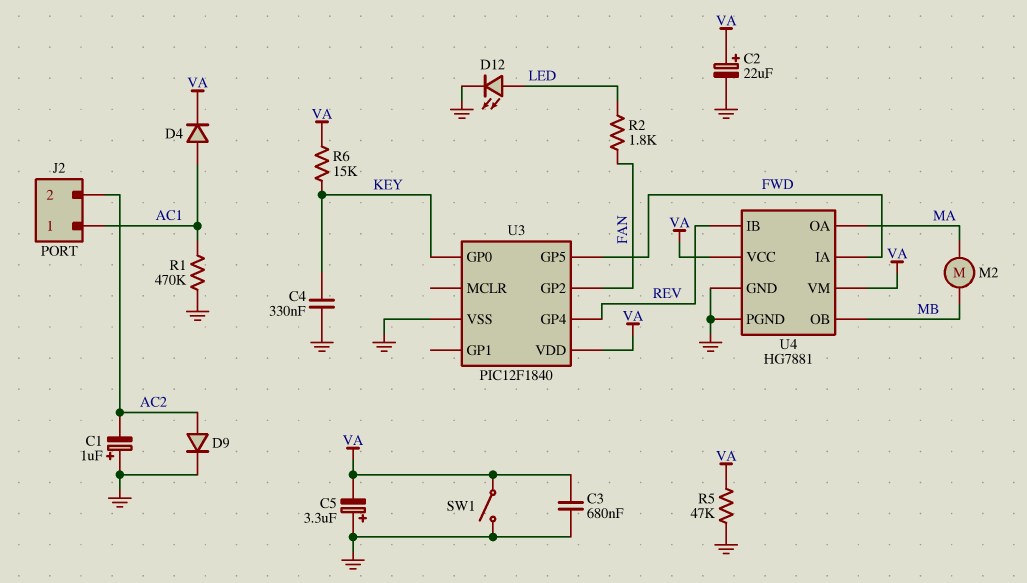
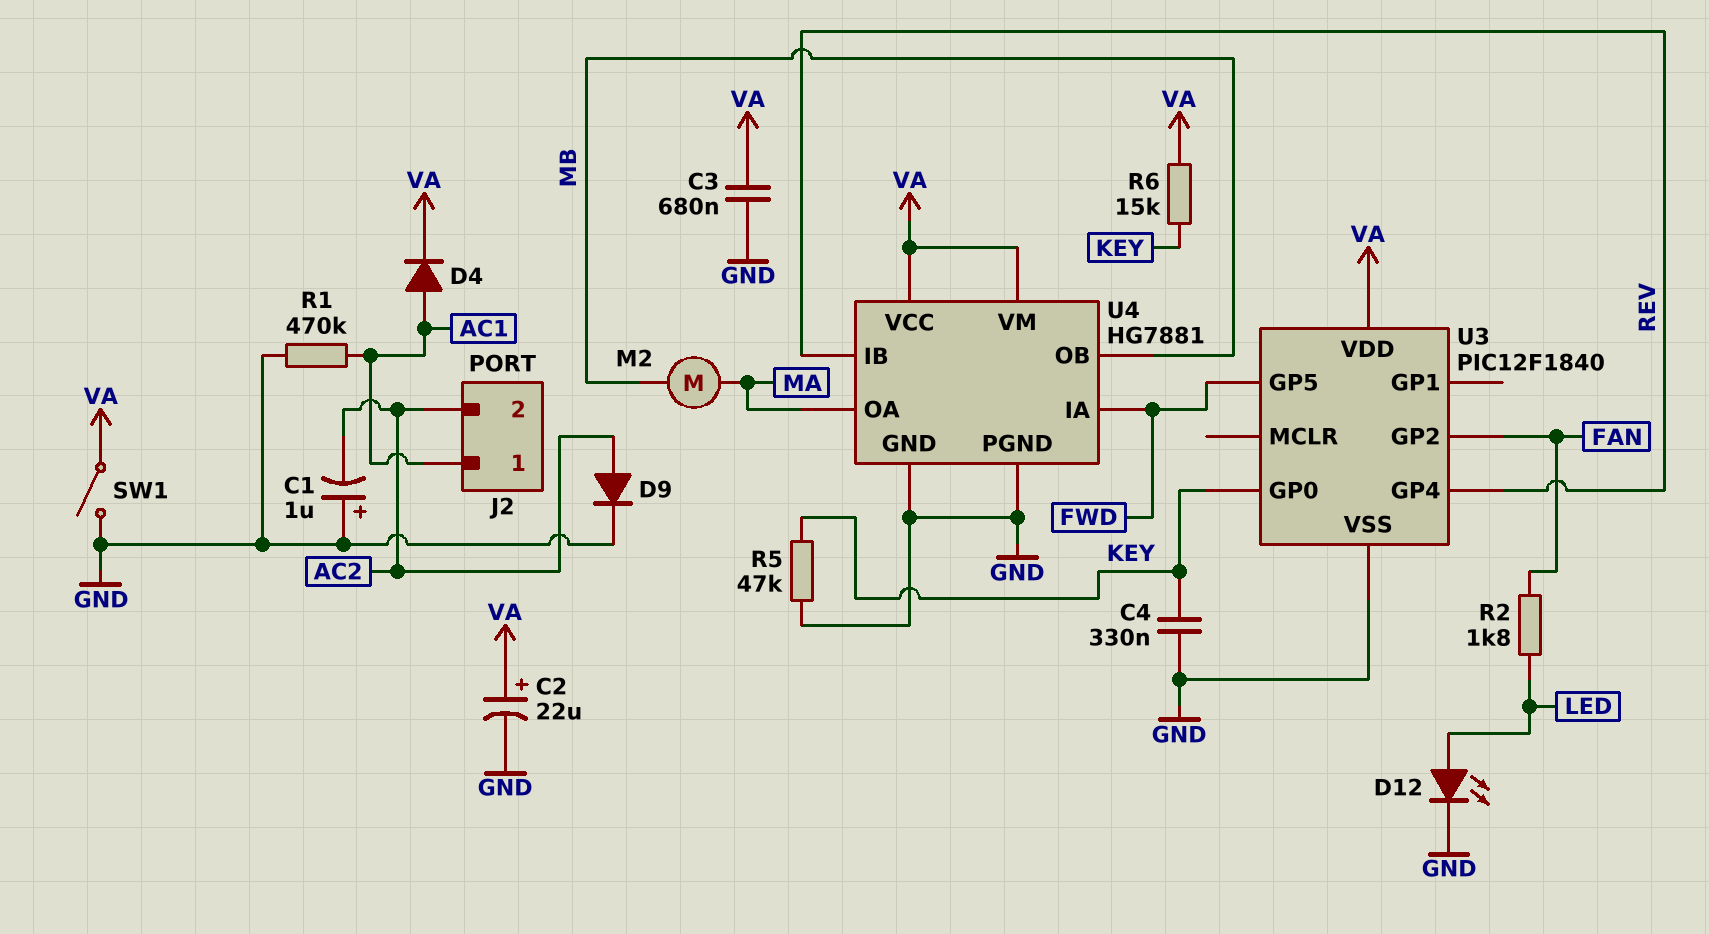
C5: 3.3uF (plus GND, minus VA) -> none
R5: 47k (GND, VA) -> 47k (GND, KEY)

